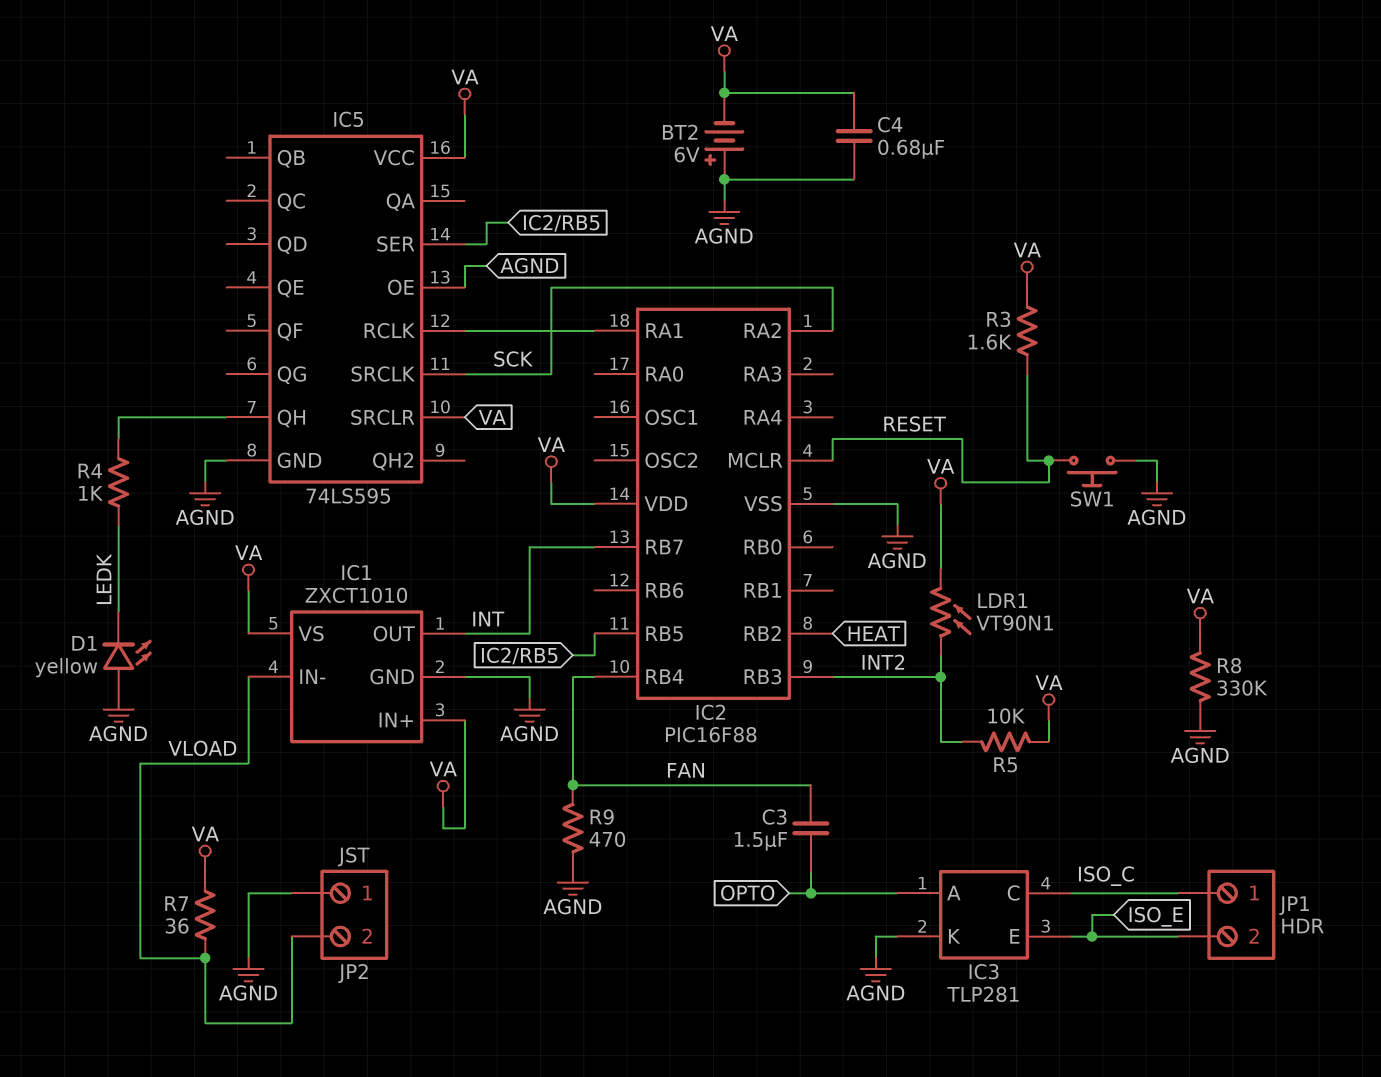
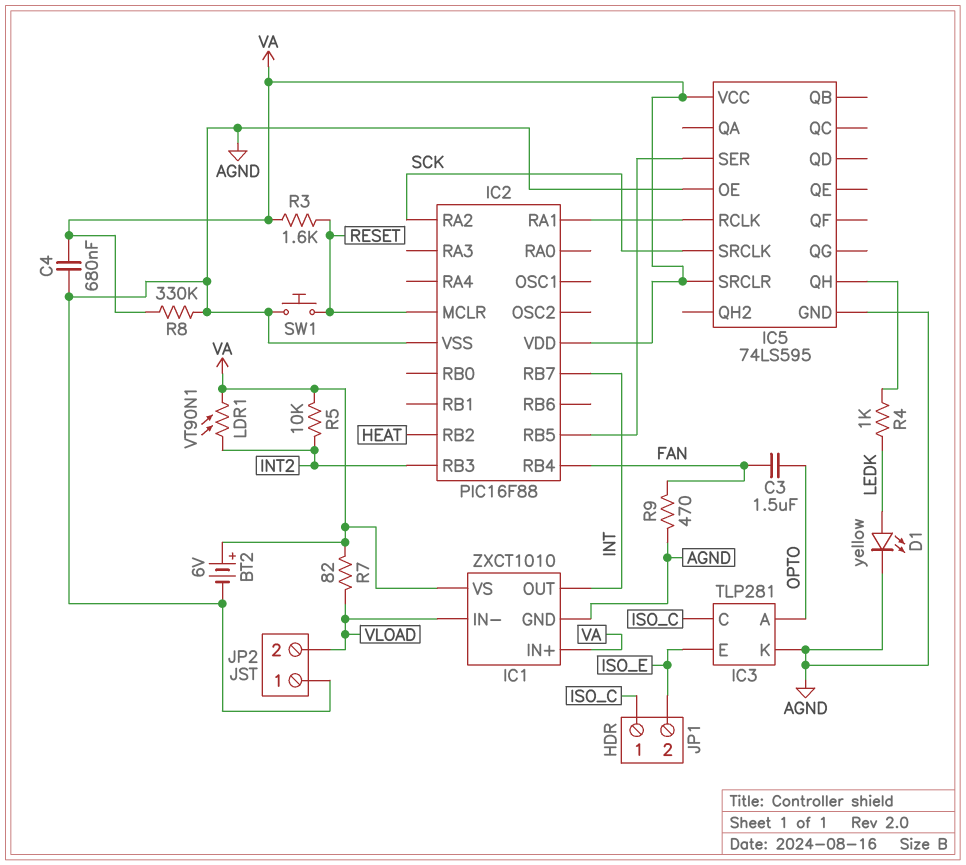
BT2: 6V (plus AGND, minus VA) -> 6V (plus VA, minus AGND)
D1: LED yellow (A AGND, K LEDK) -> LED yellow (A LEDK, K AGND)
R7: 36 (VA, VLOAD) -> 82 (VA, VLOAD)

